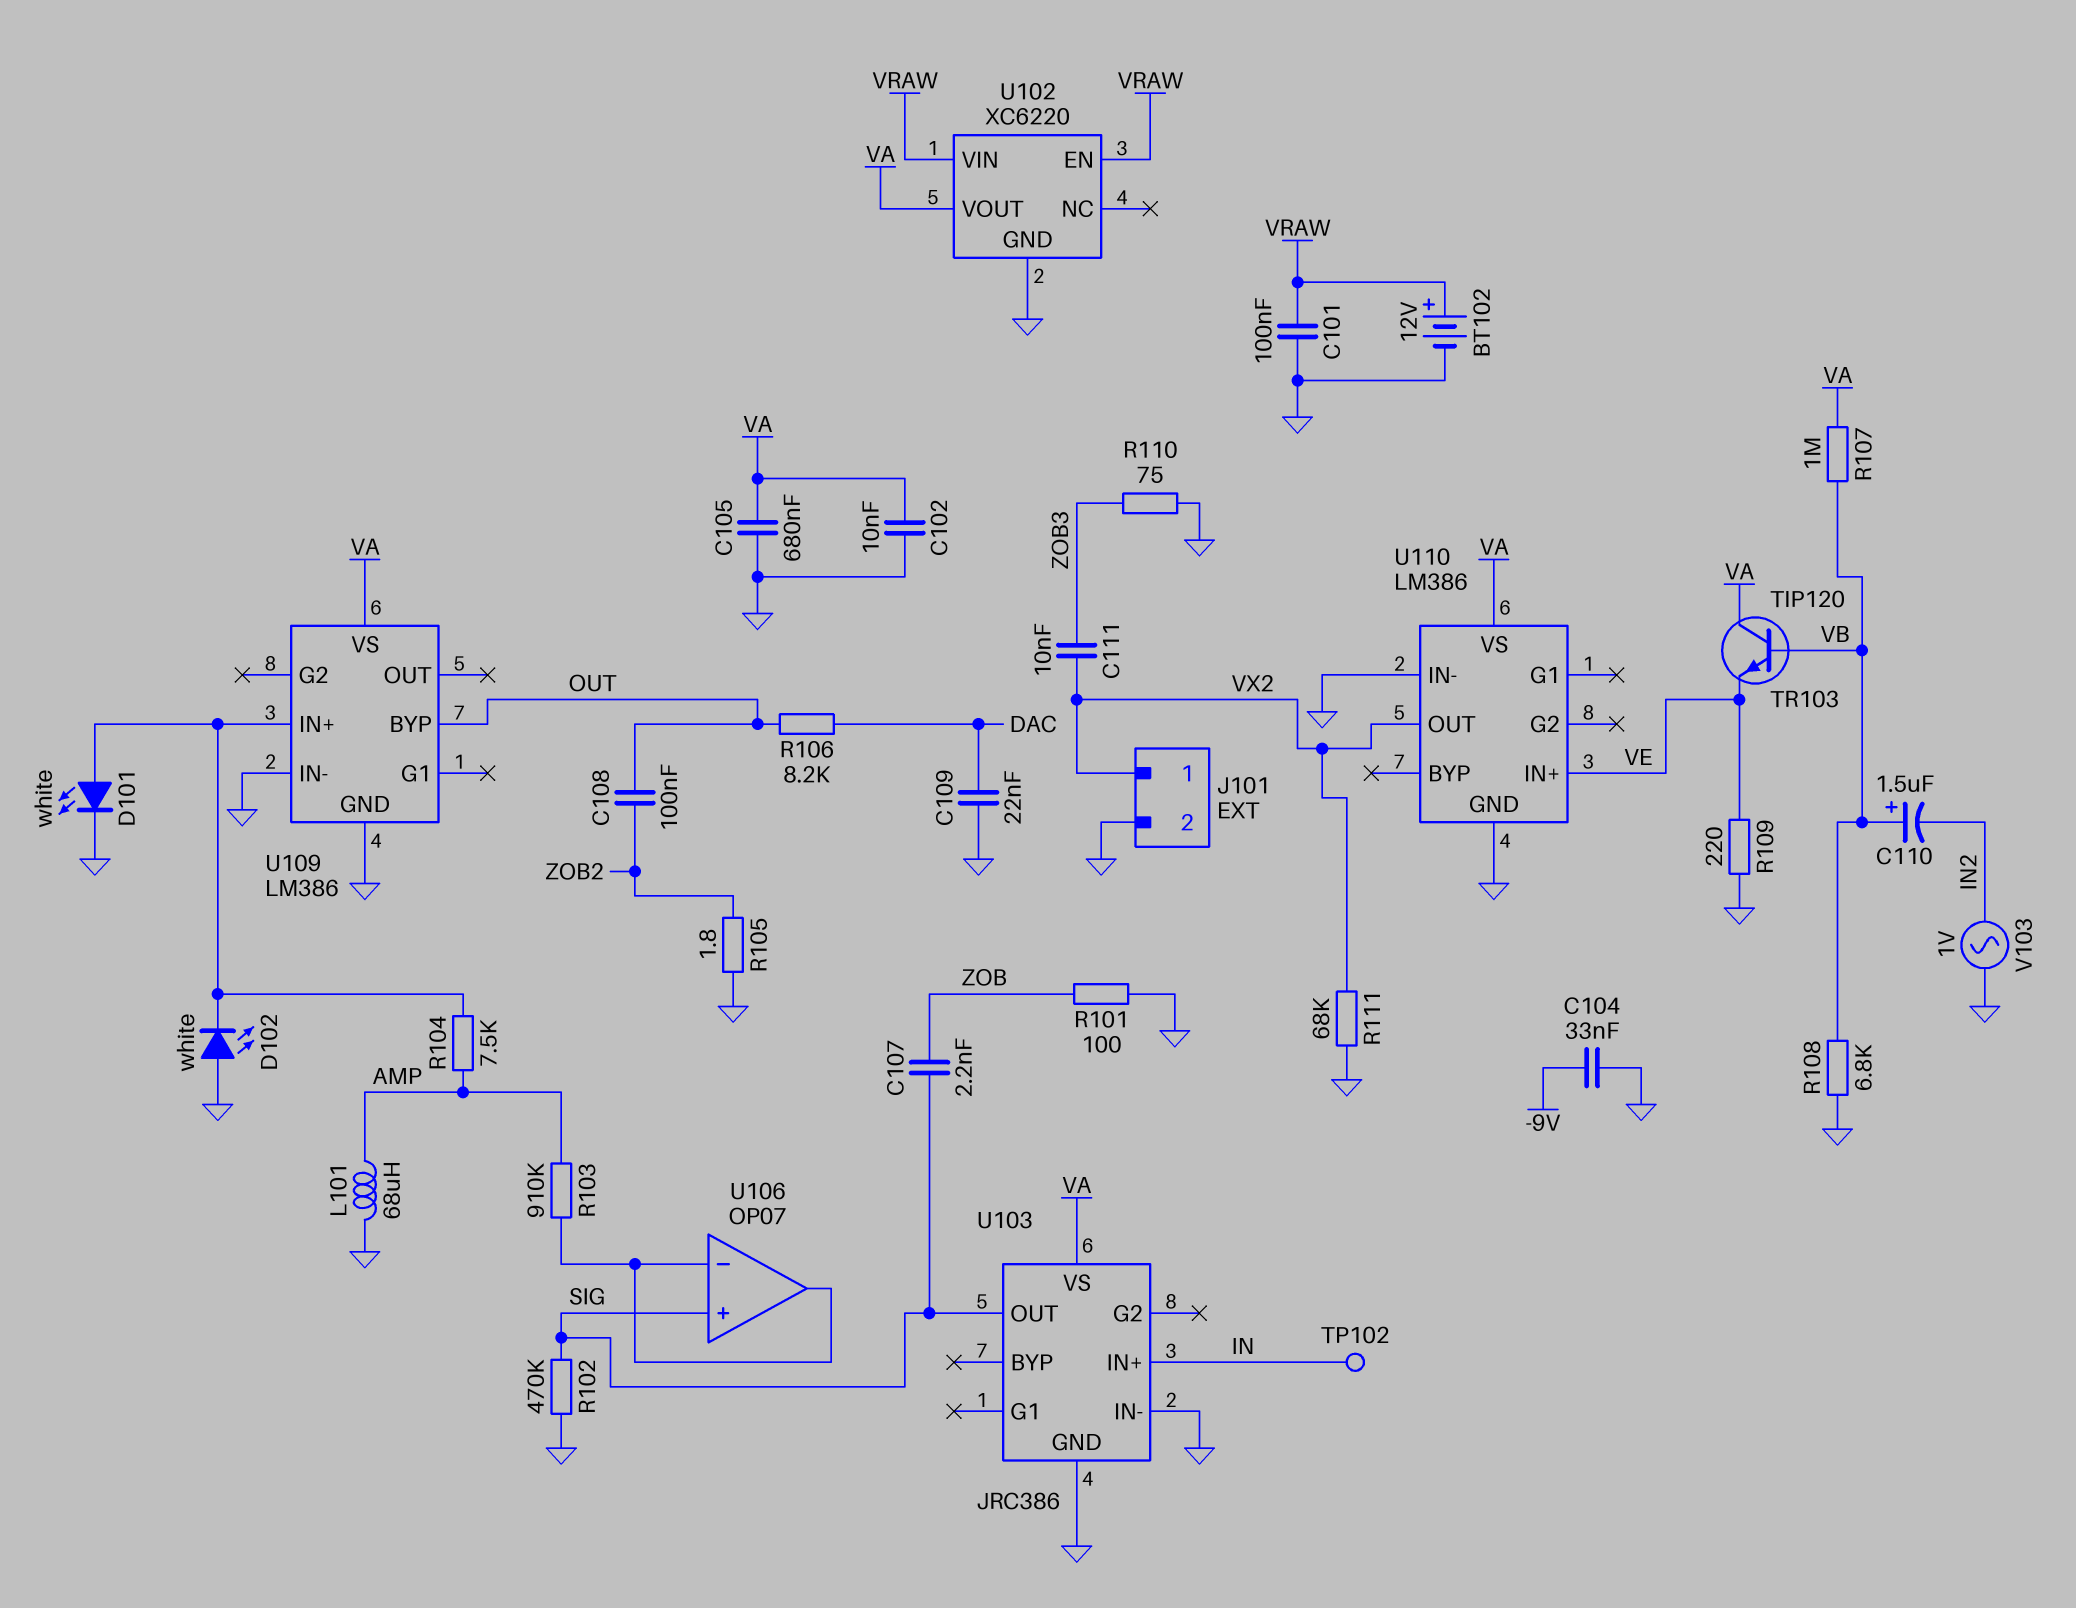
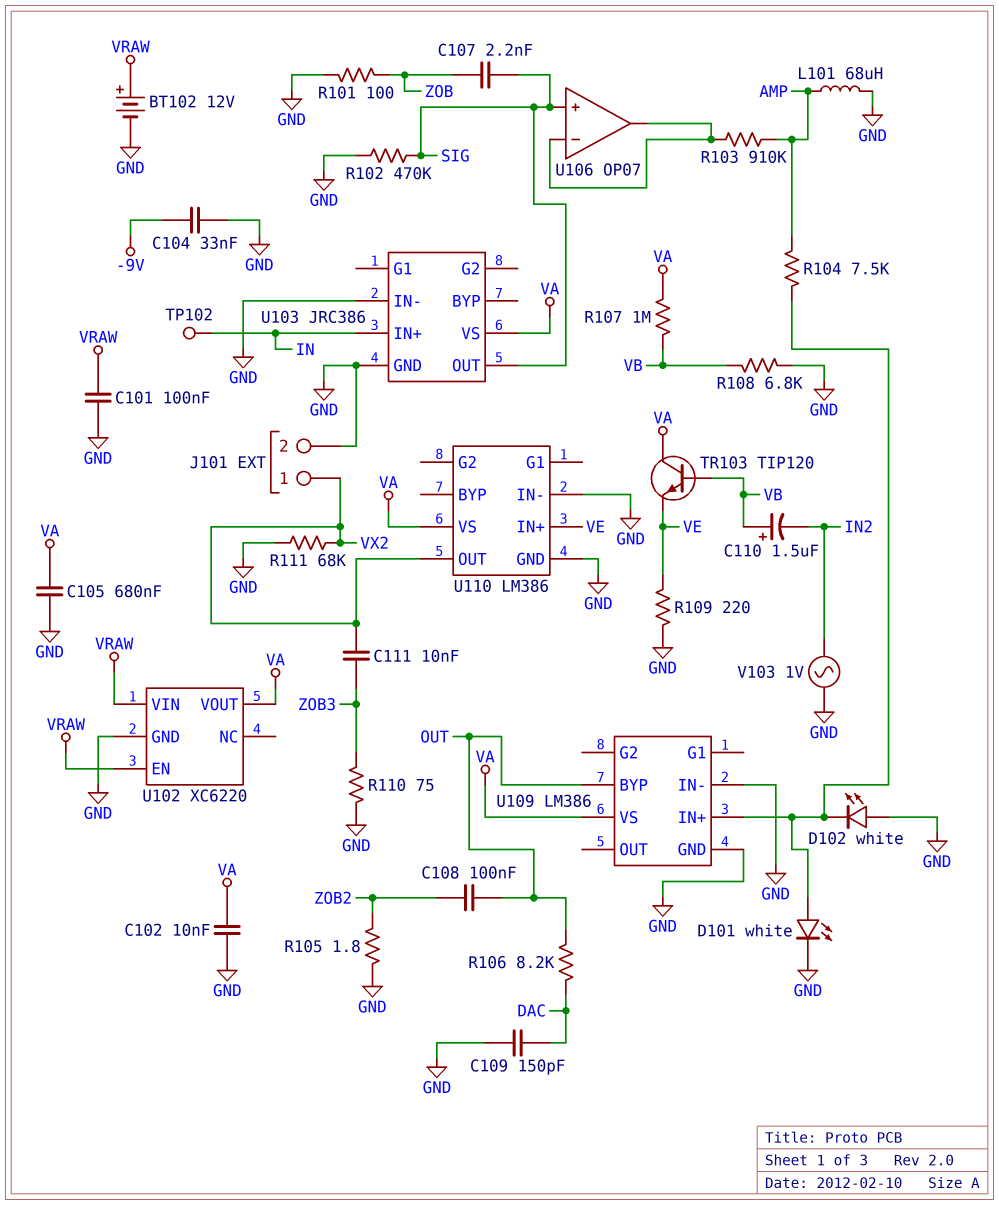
C109: 22nF (DAC, GND) -> 150pF (DAC, GND)

